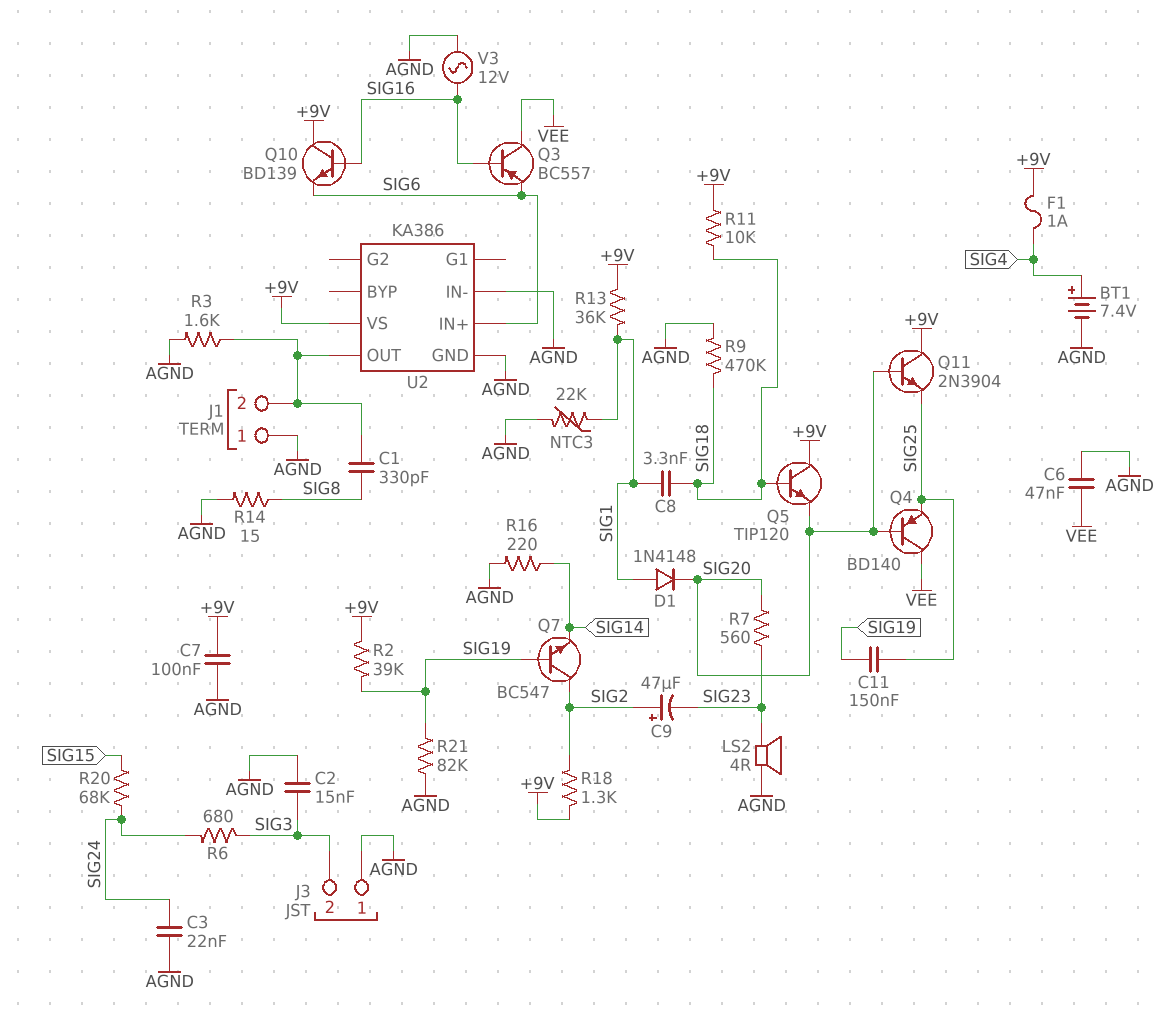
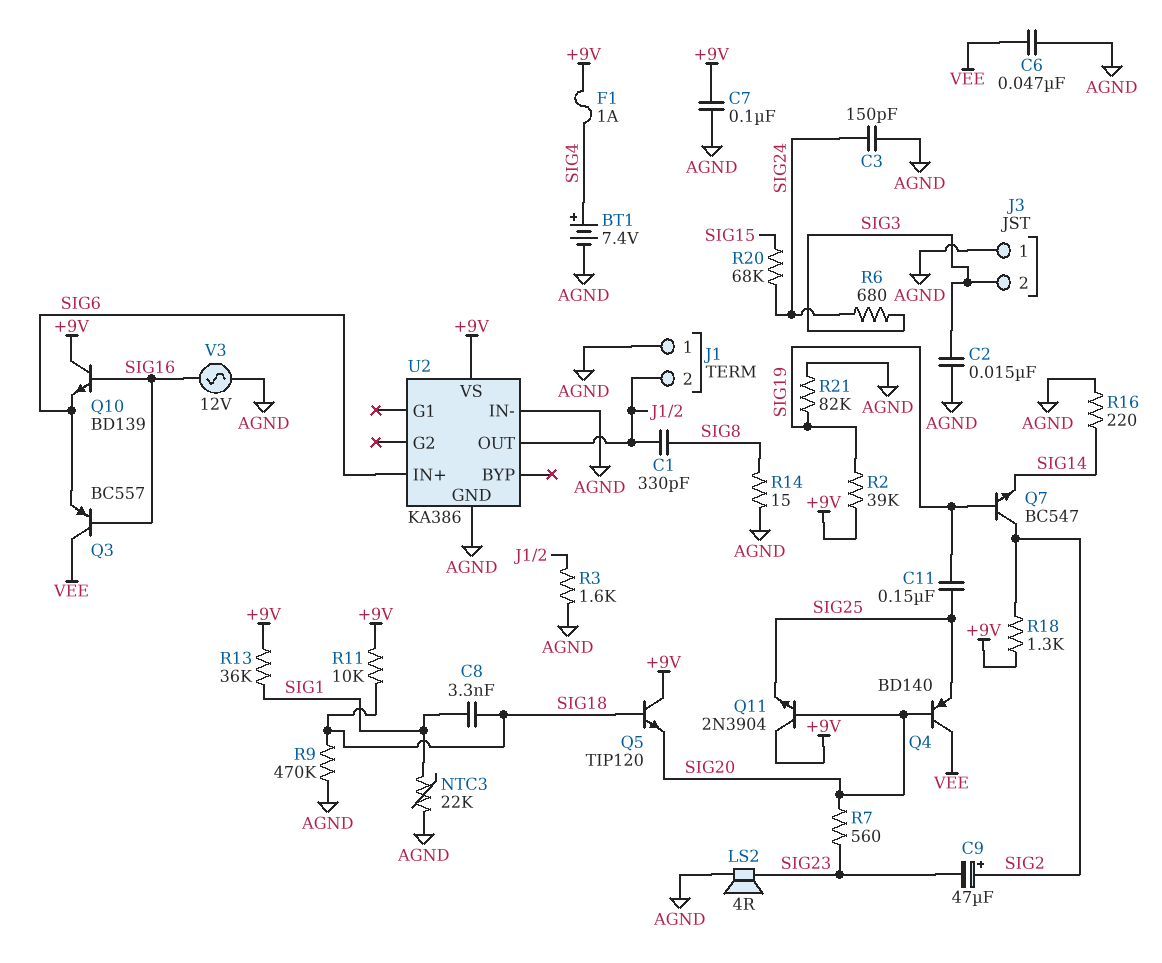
C3: 22nF (AGND, SIG24) -> 150pF (AGND, SIG24)
D1: diode 1N4148 (A SIG1, K SIG20) -> none

